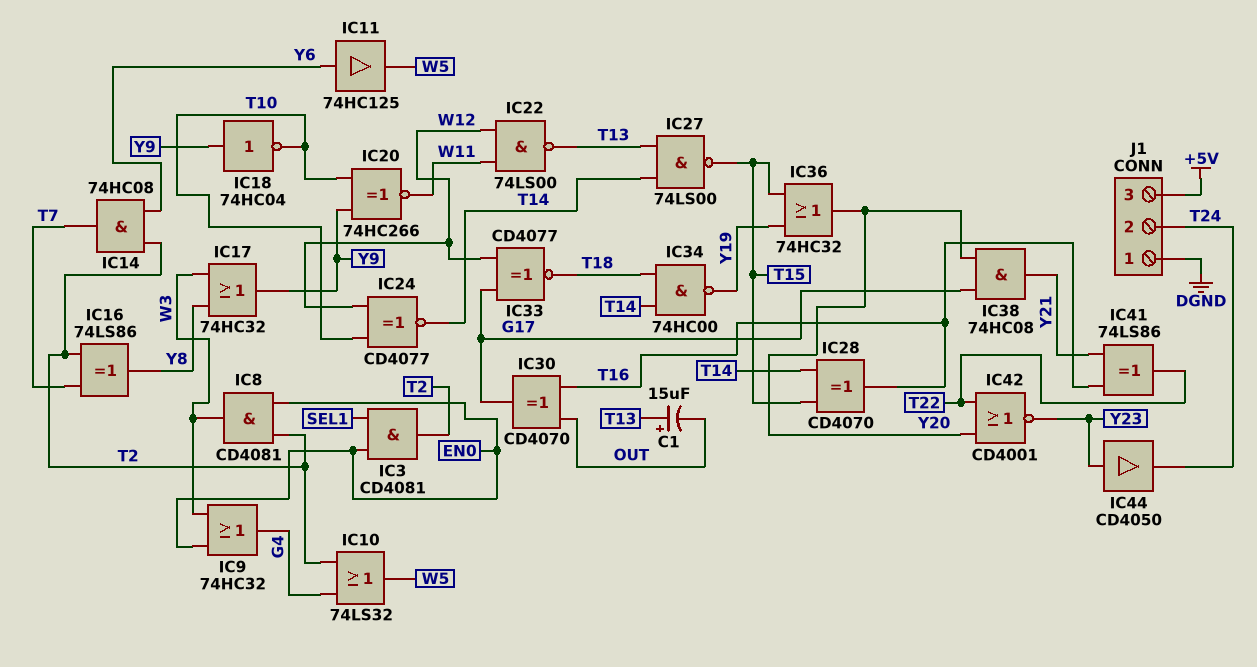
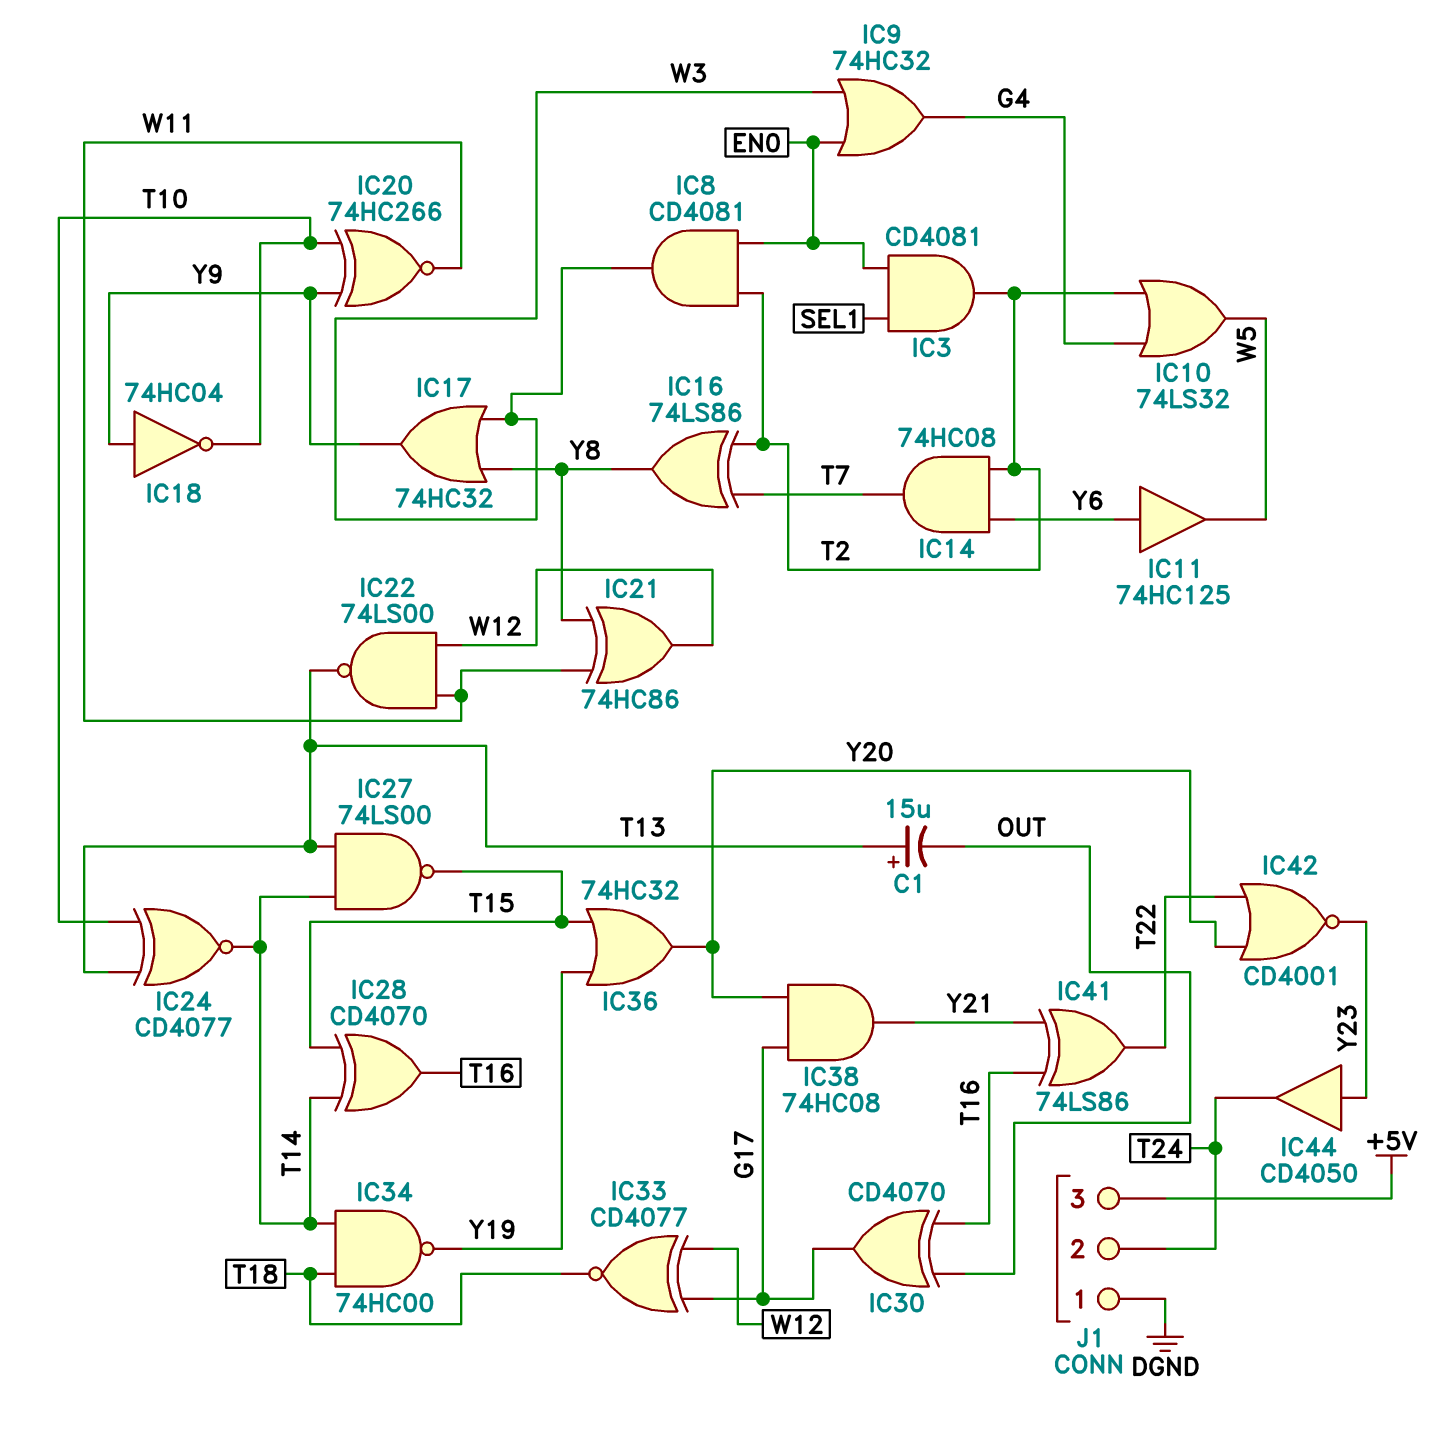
IC21: none -> XOR 74HC86 (in W11, in Y8, out W12)
IC24: XNOR CD4077 (in T10, in W12, out T14) -> XNOR CD4077 (in T10, in T13, out T14)

